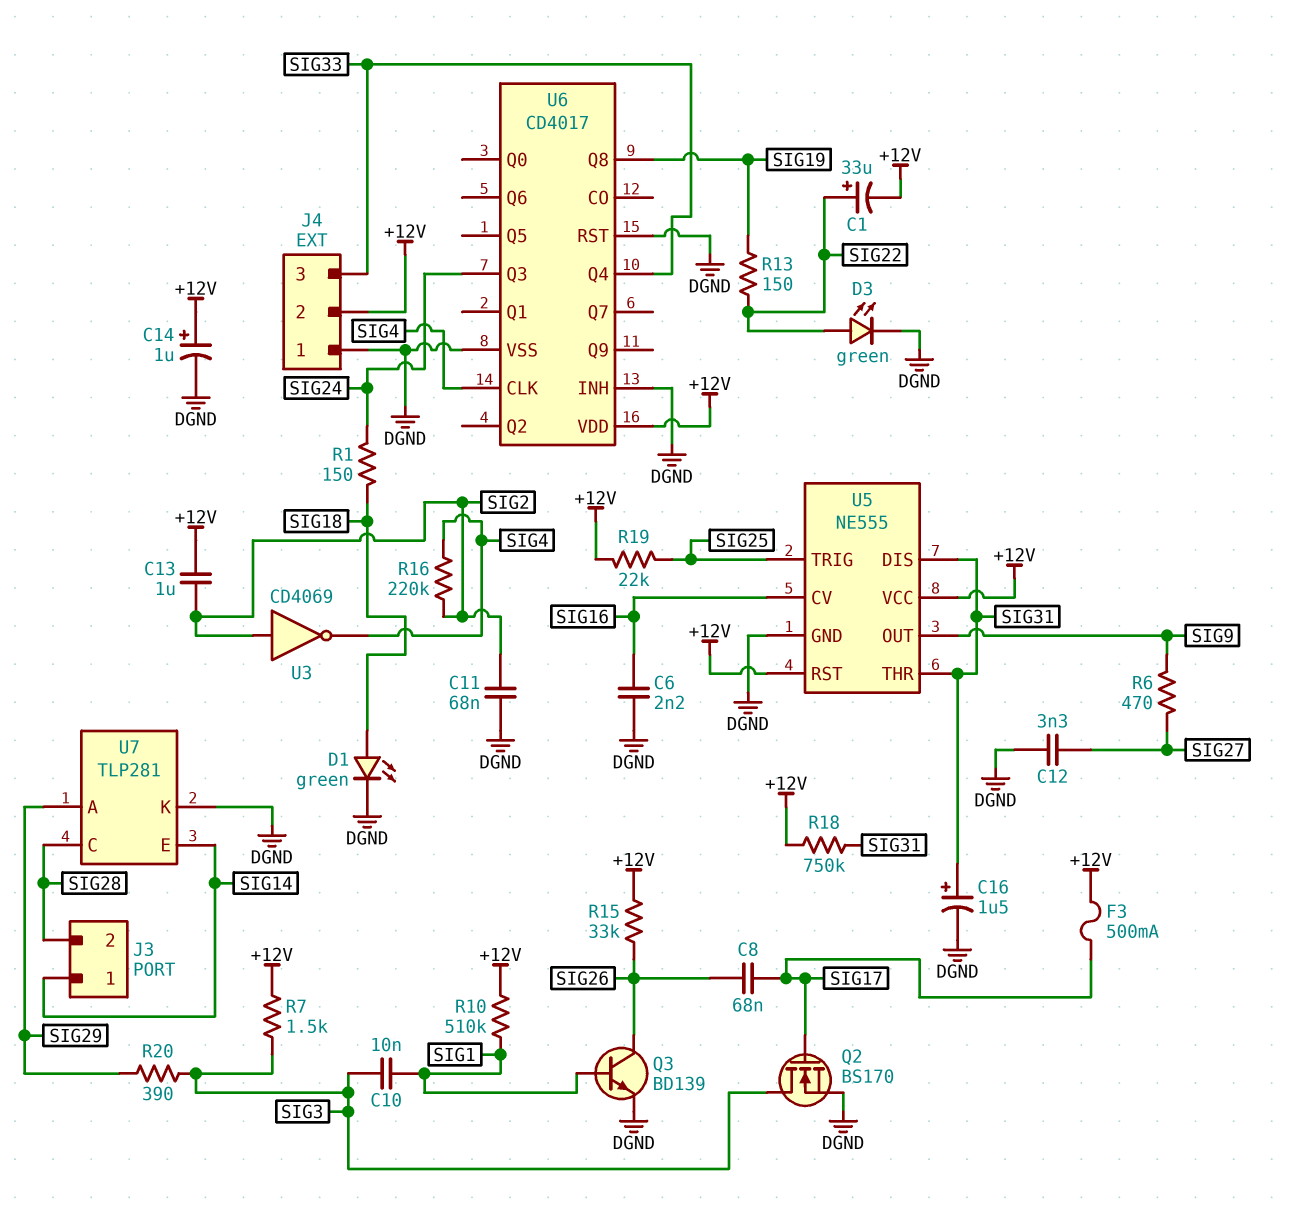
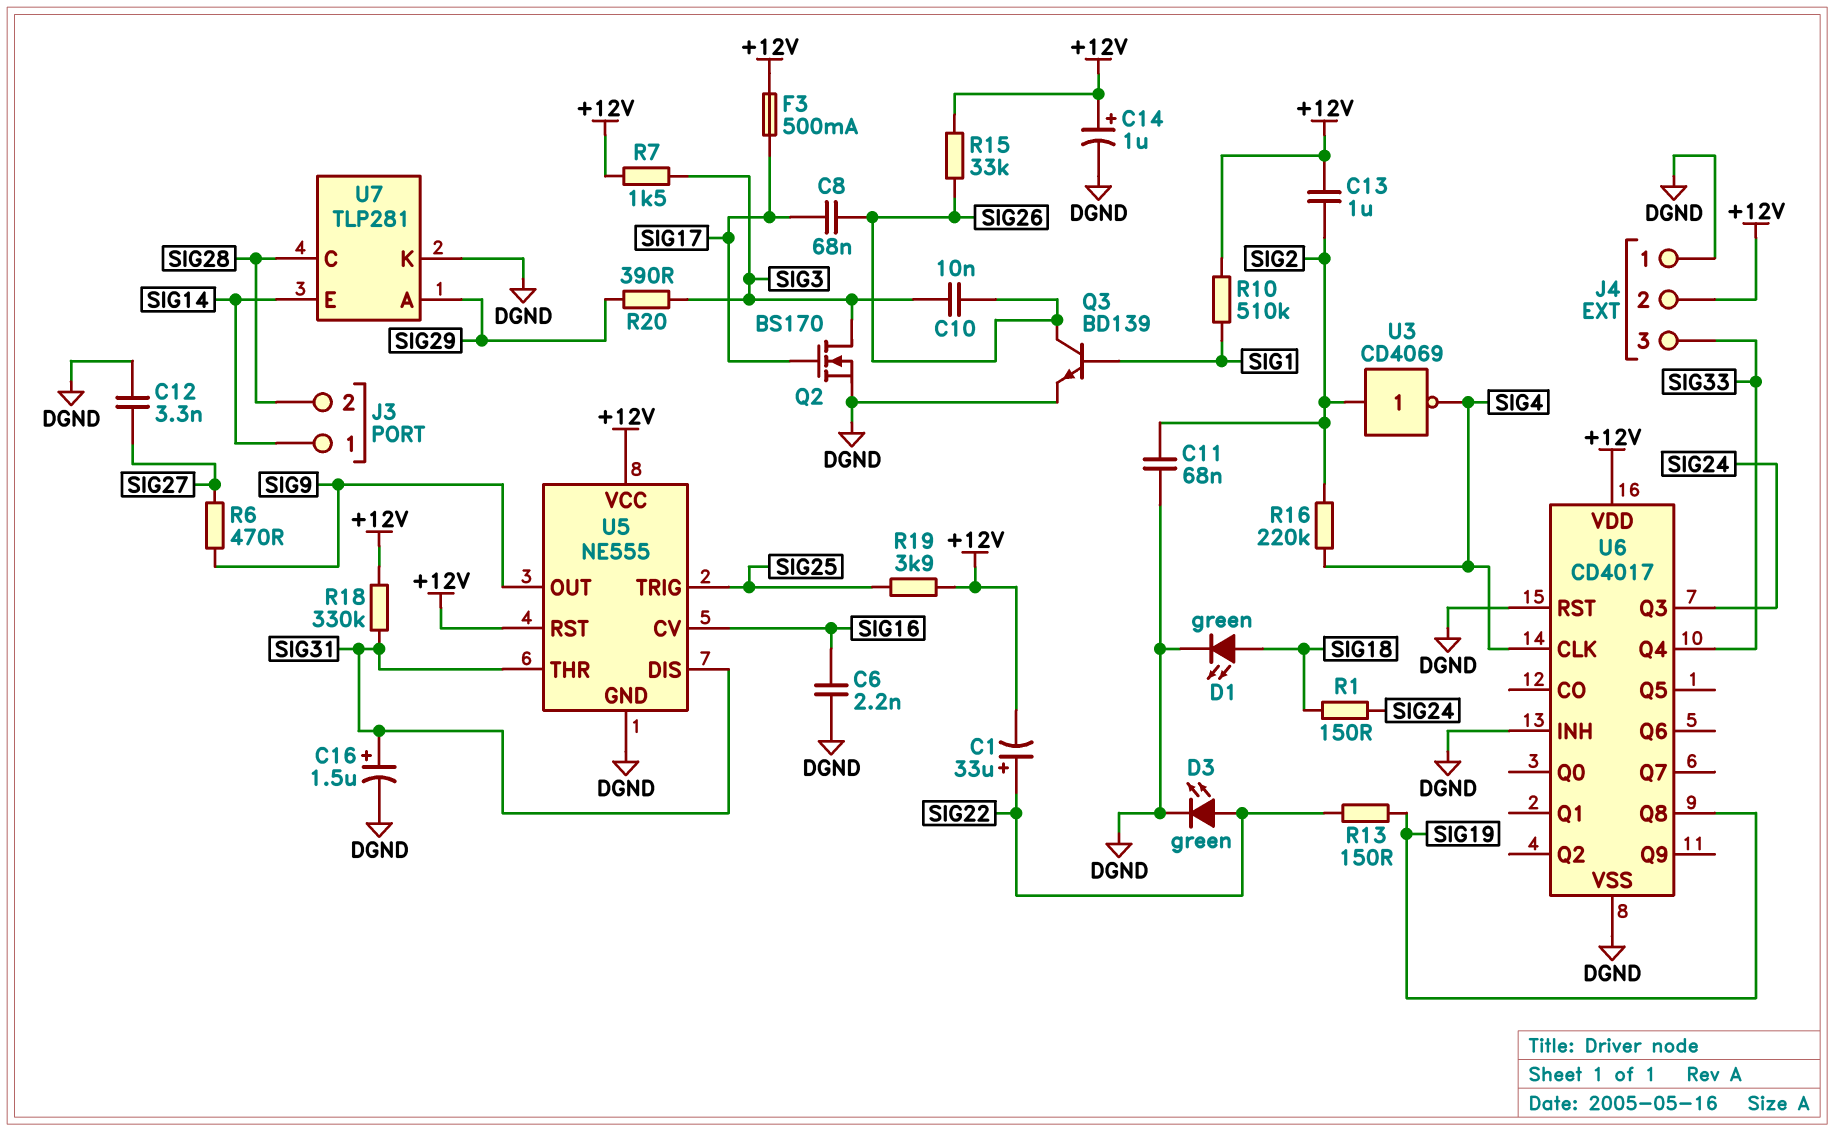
C10: 10nF (SIG1, SIG3) -> 10nF (SIG3, SIG26)
R18: 750k (+12V, SIG31) -> 330k (+12V, SIG31)
R19: 22k (+12V, SIG25) -> 3.9k (+12V, SIG25)

